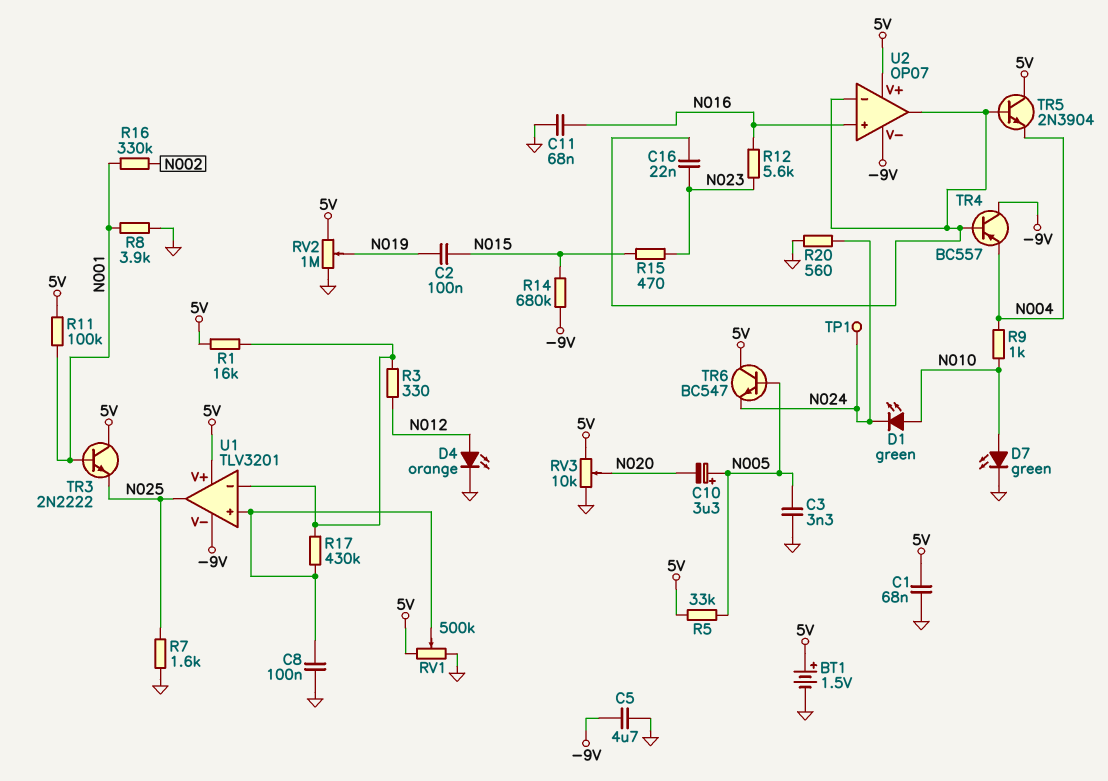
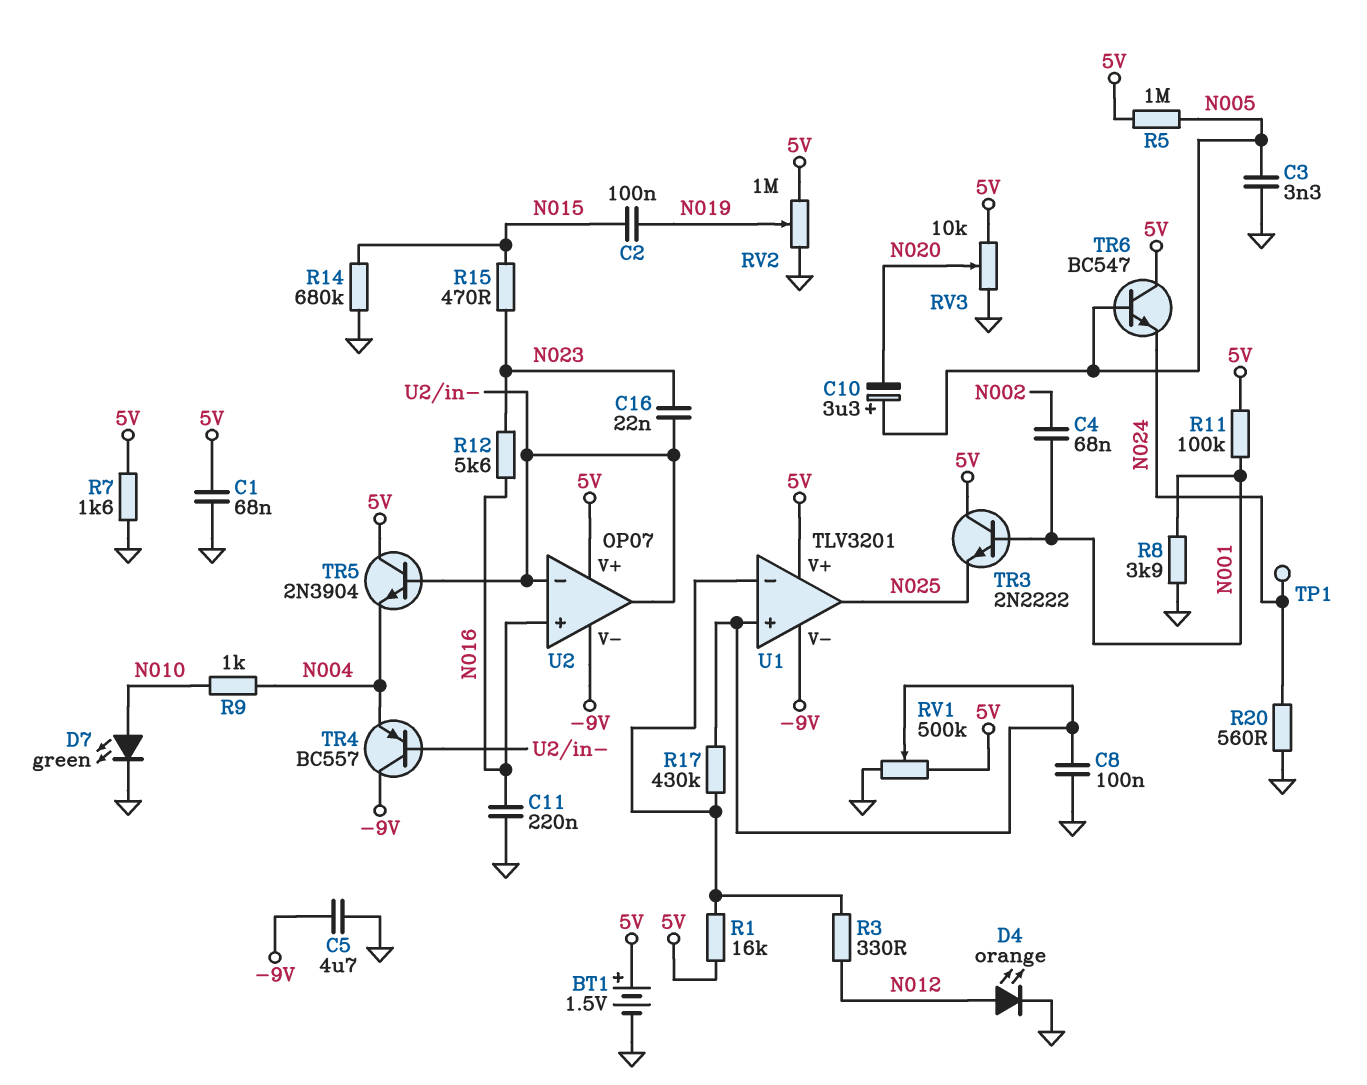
C4: none -> 68nF (N001, N002)
C11: 68nF (GND, N016) -> 220nF (GND, N016)
D1: LED green (A N010, K N024) -> none
R5: 33k (5V, N005) -> 1M (5V, N005)
R7: 1.6k (GND, N025) -> 1.6k (5V, GND)
R14: 680k (-9V, N015) -> 680k (GND, N015)
R16: 330k (N001, N002) -> none

